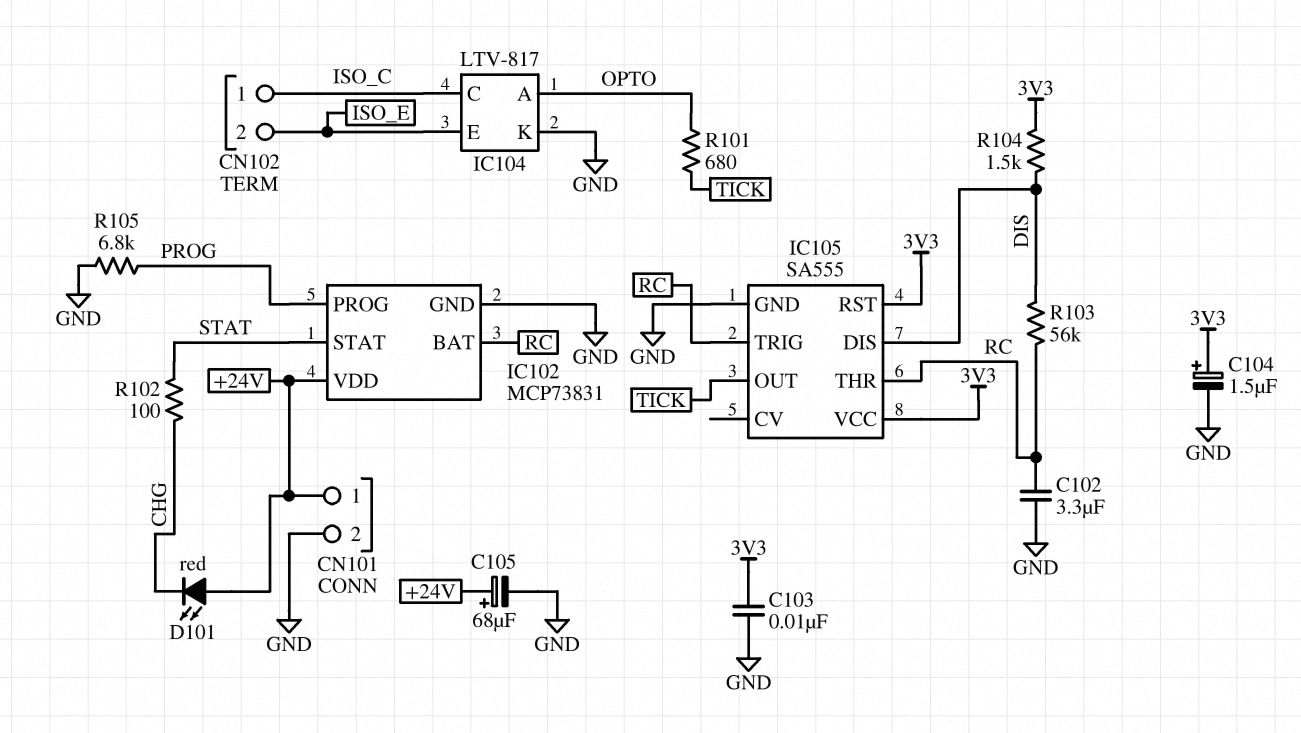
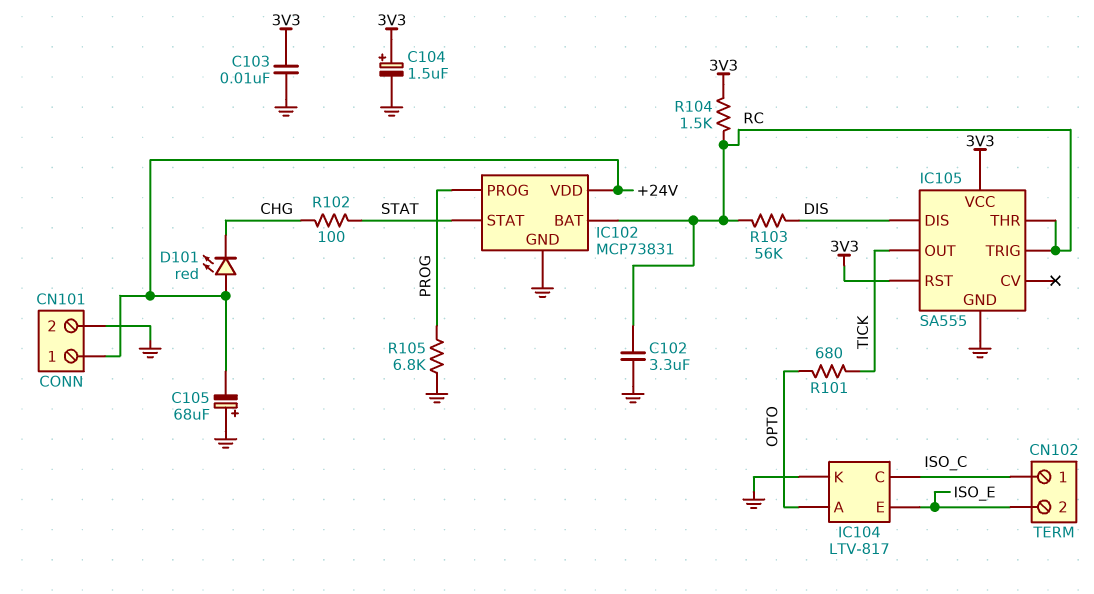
C105: 68uF (plus +24V, minus GND) -> 68uF (plus GND, minus +24V)
R104: 1.5k (3V3, DIS) -> 1.5k (3V3, RC)

